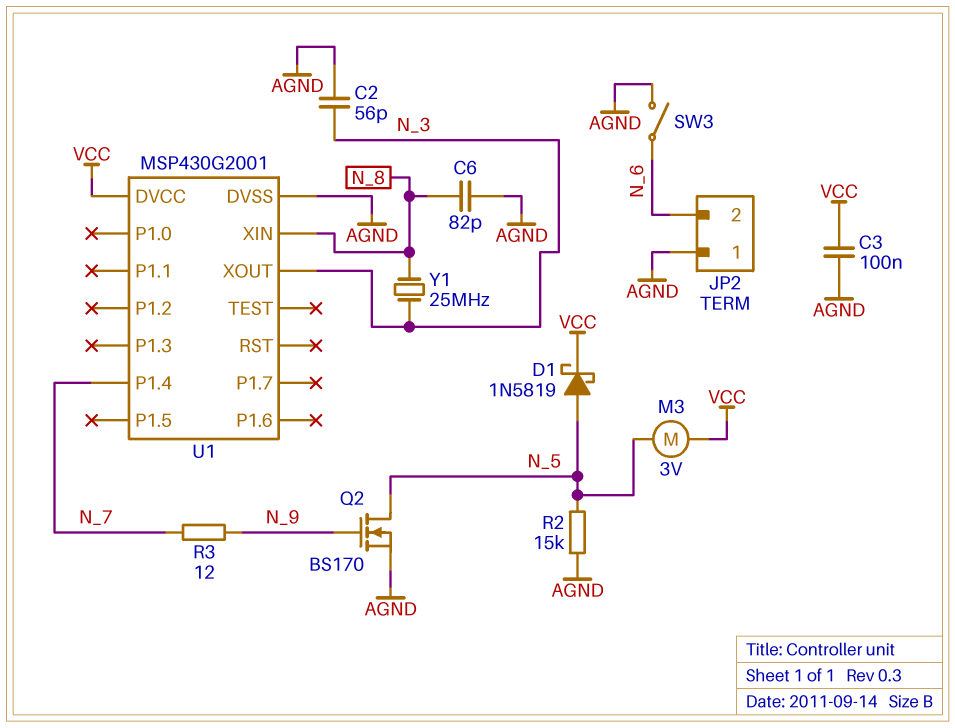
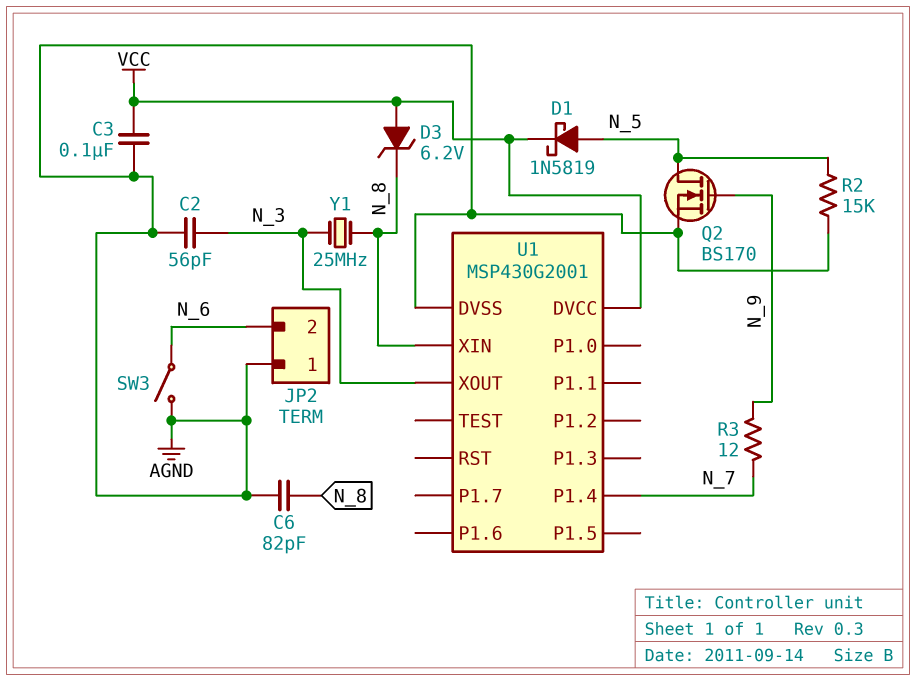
D3: none -> zener 6.2V (A VCC, K N_8)
M3: motor 3V (N_5, VCC) -> none

